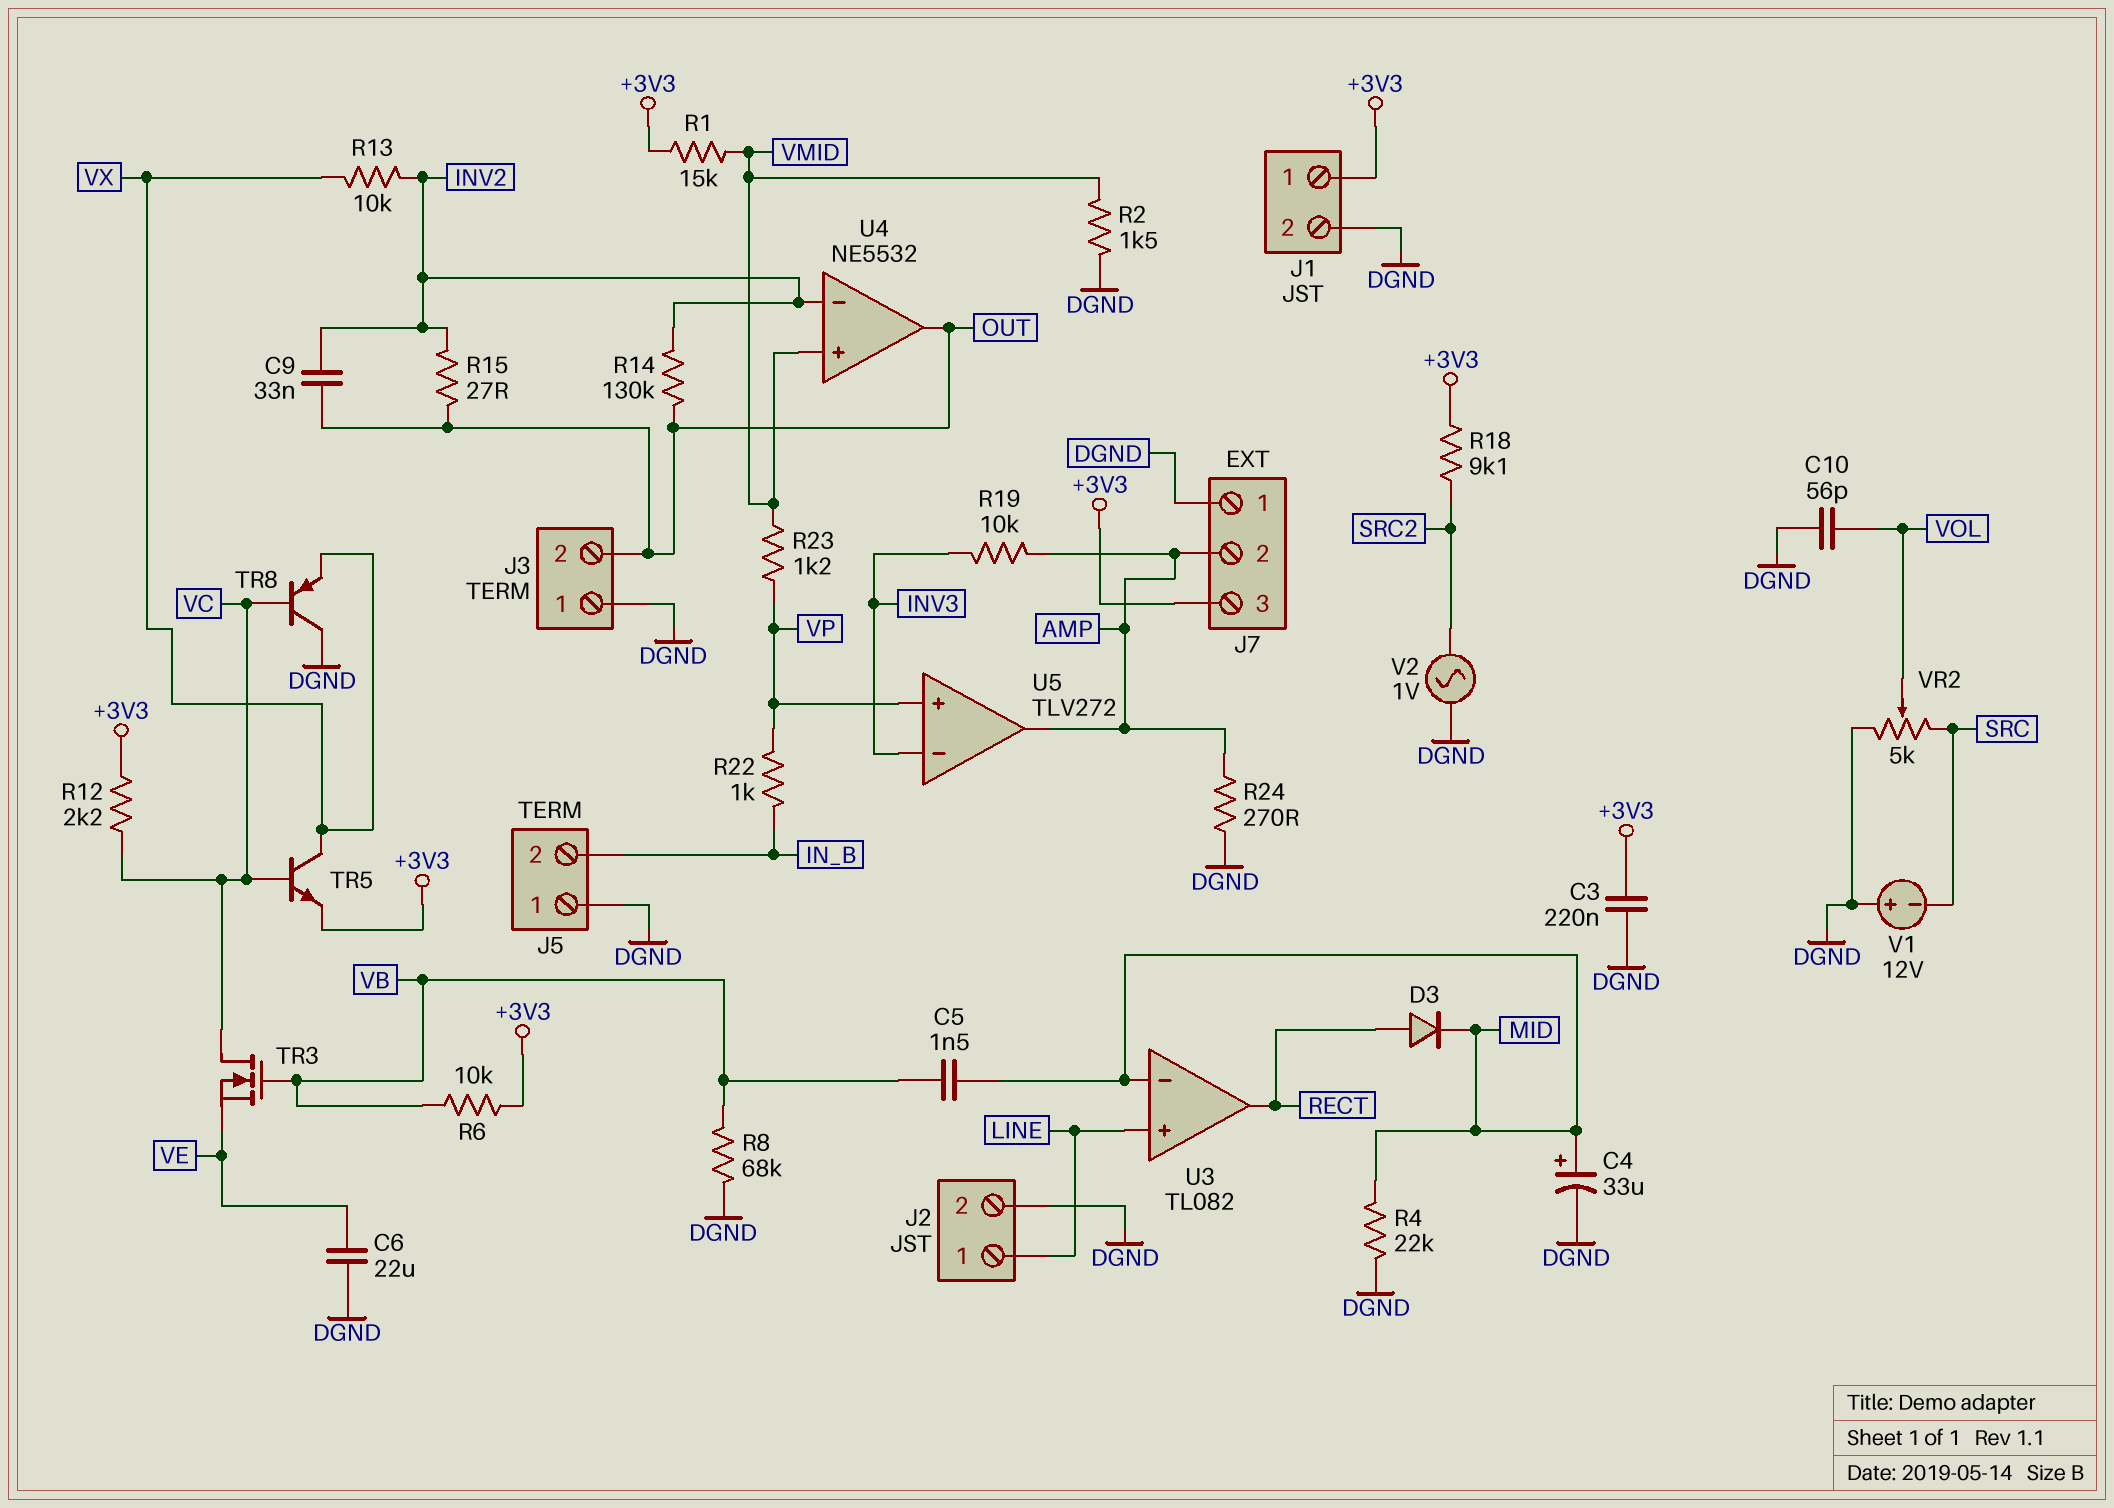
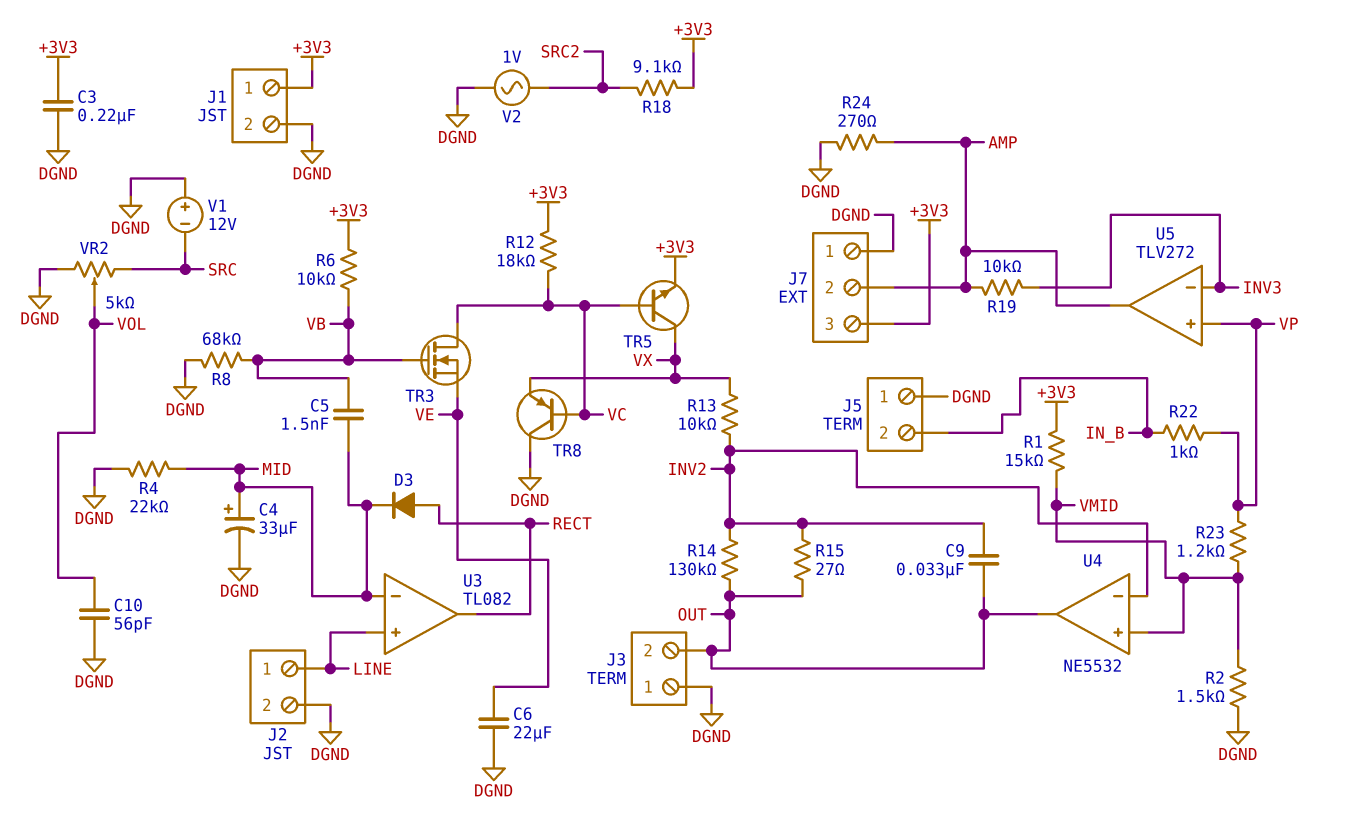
R12: 2.2k (+3V3, VC) -> 18k (+3V3, VC)

